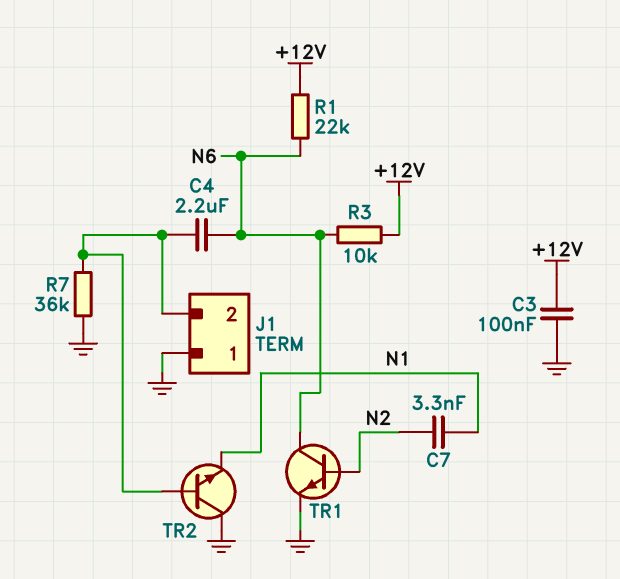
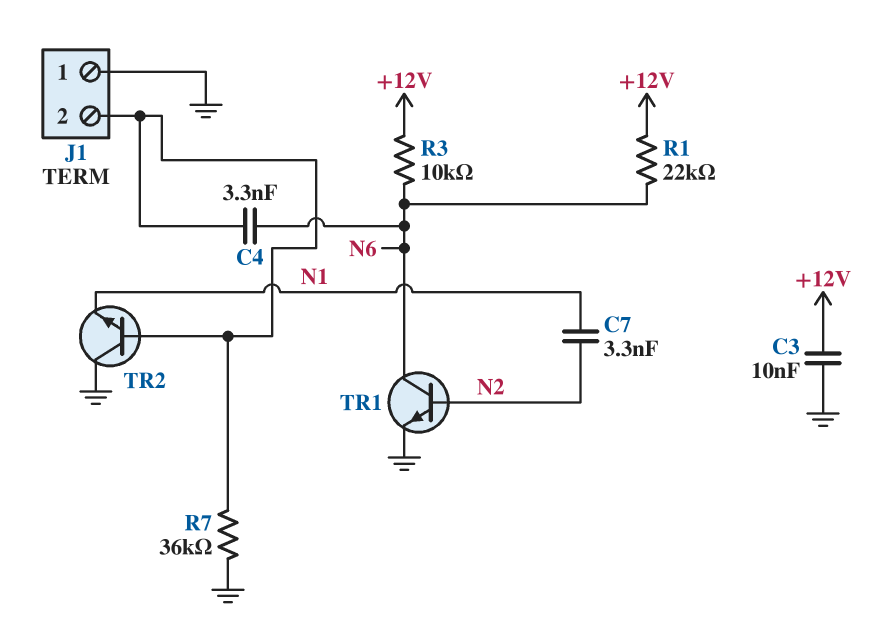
C3: 100nF (+12V, GND) -> 10nF (+12V, GND)
C4: 2.2uF (J1/2, N6) -> 3.3nF (J1/2, N6)

